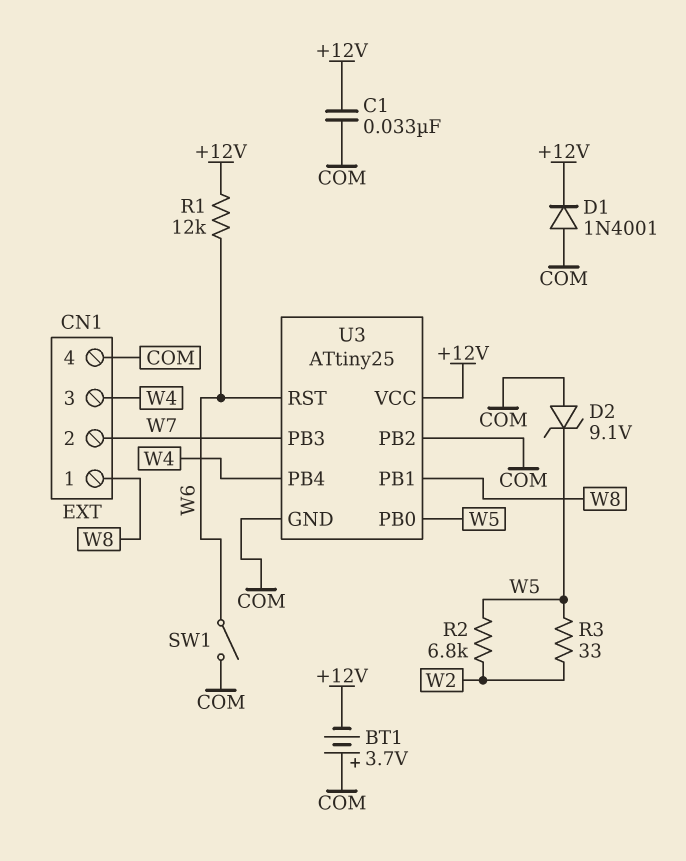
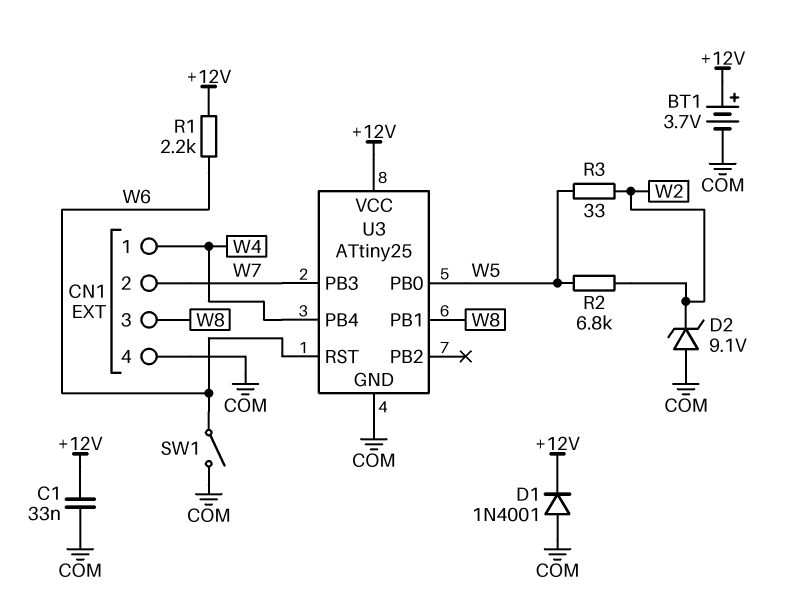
BT1: 3.7V (plus COM, minus +12V) -> 3.7V (plus +12V, minus COM)
CN1 pin 1: W8 -> W4
CN1 pin 3: W4 -> W8
D2: zener 9.1V (A COM, K W5) -> zener 9.1V (A COM, K W2)
R1: 12k (+12V, W6) -> 2.2k (+12V, W6)
U3 pin PB2: COM -> none

